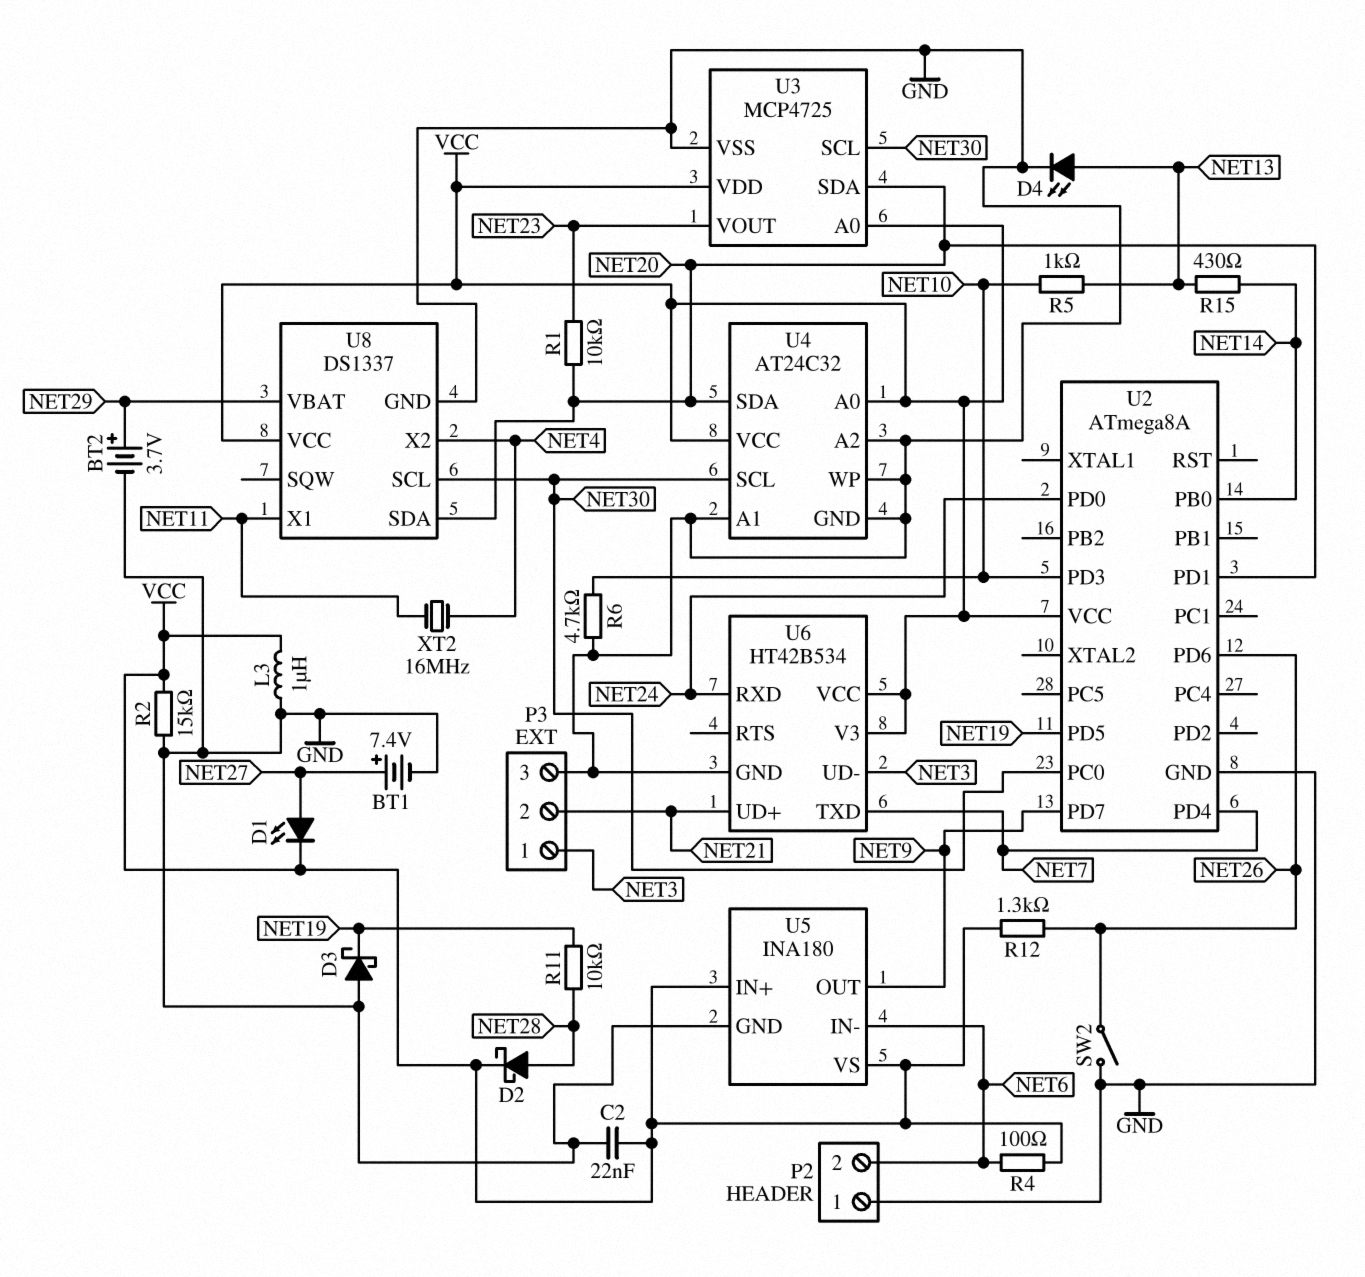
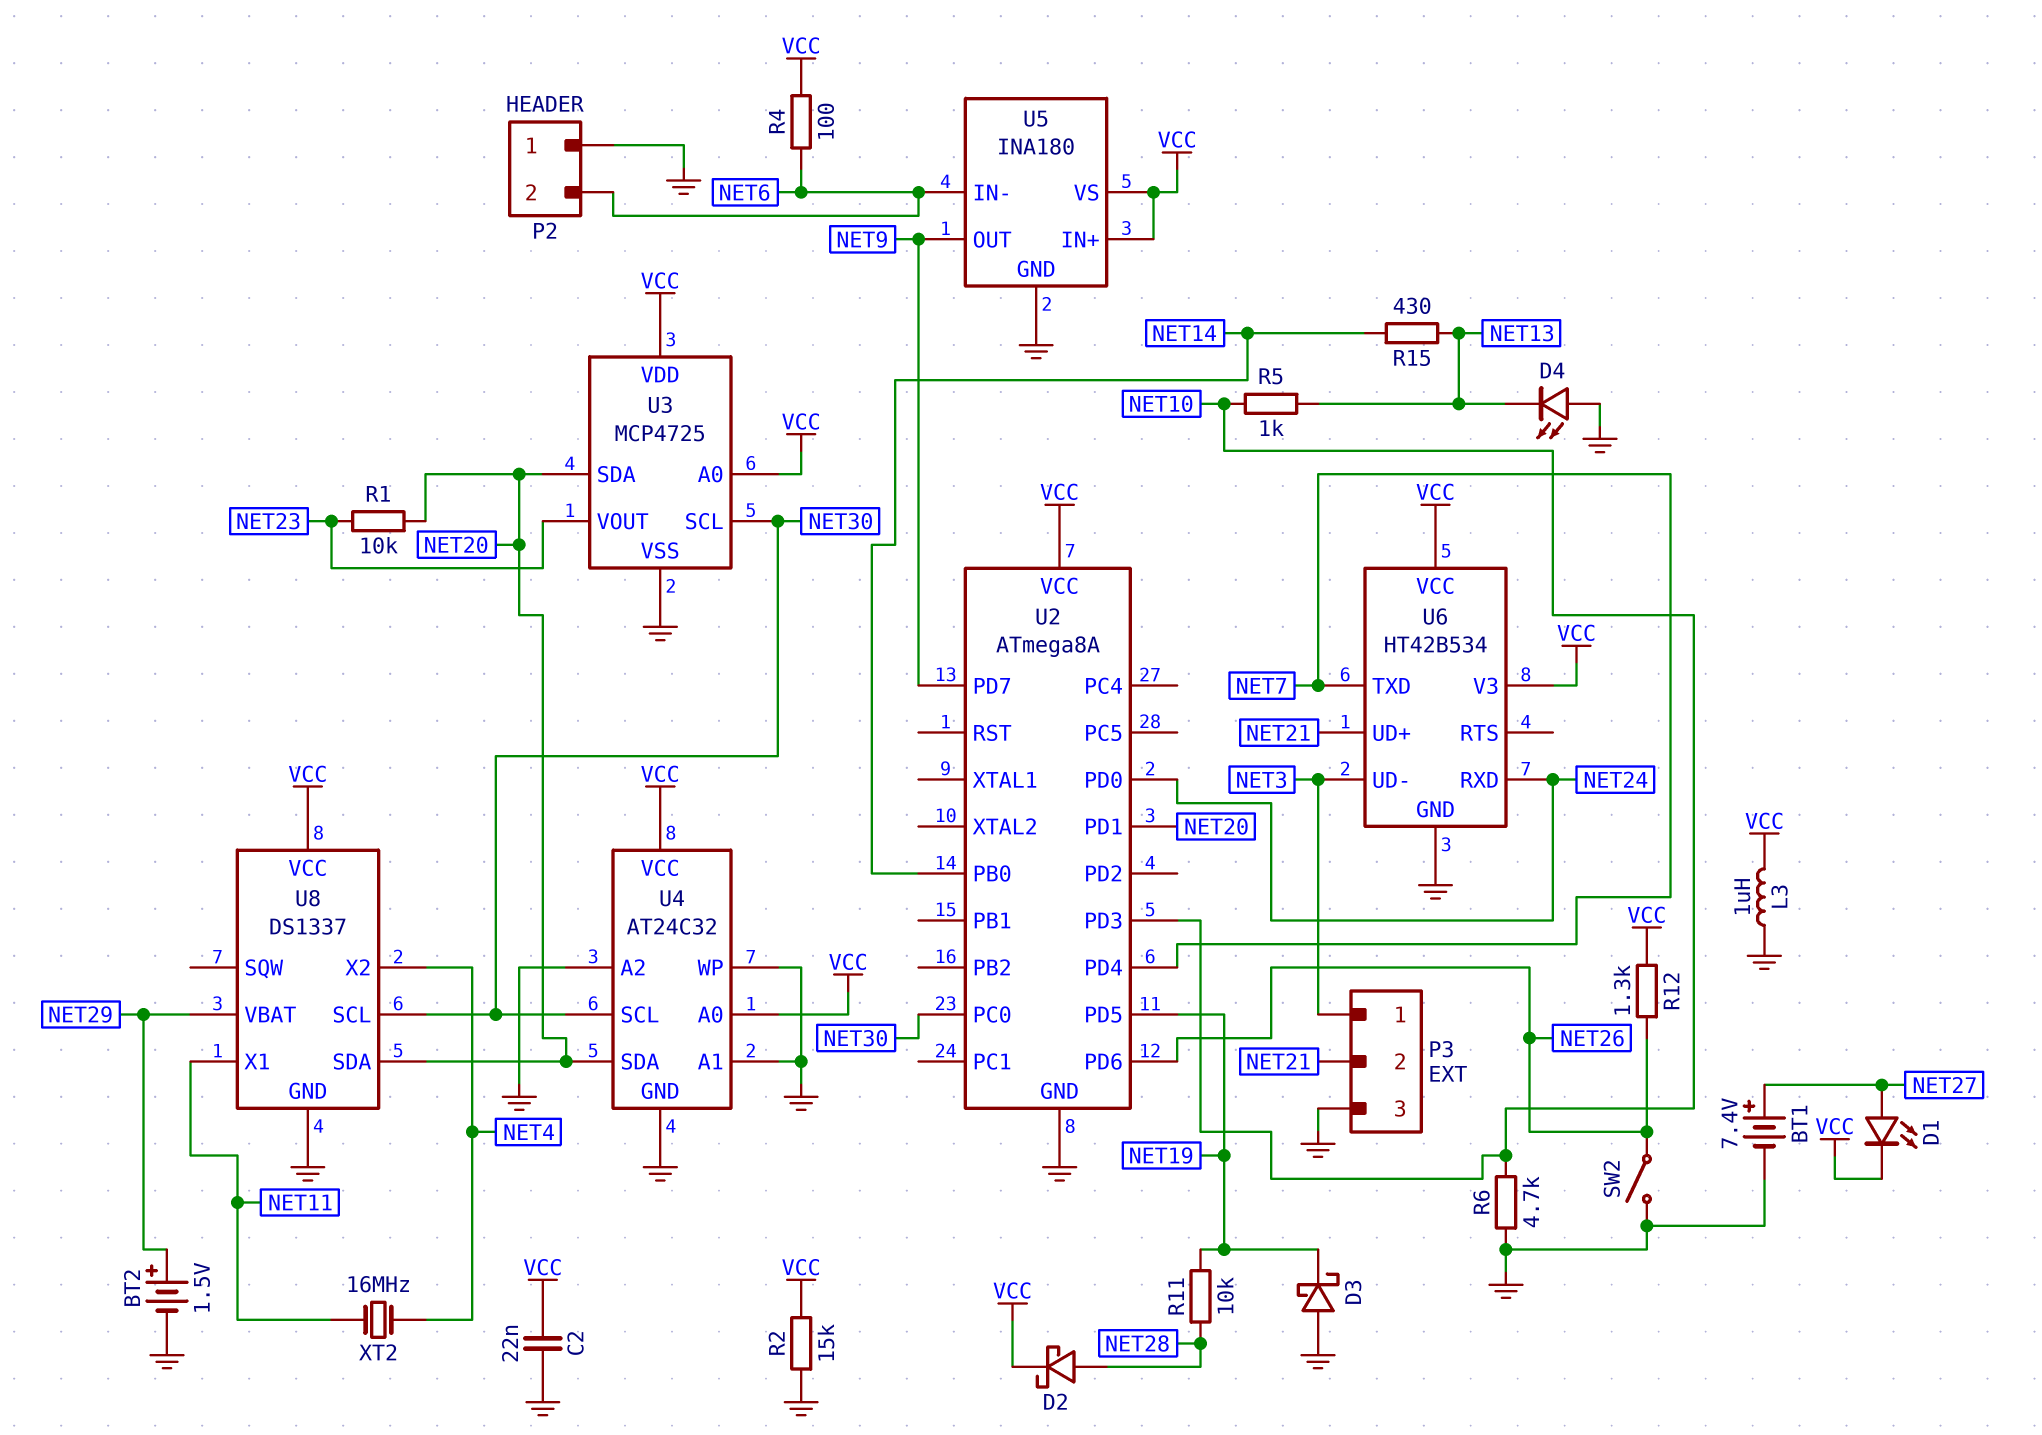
BT2: 3.7V (plus NET29, minus GND) -> 1.5V (plus NET29, minus GND)
D4: LED (A NET13, K GND) -> LED (A GND, K NET13)

